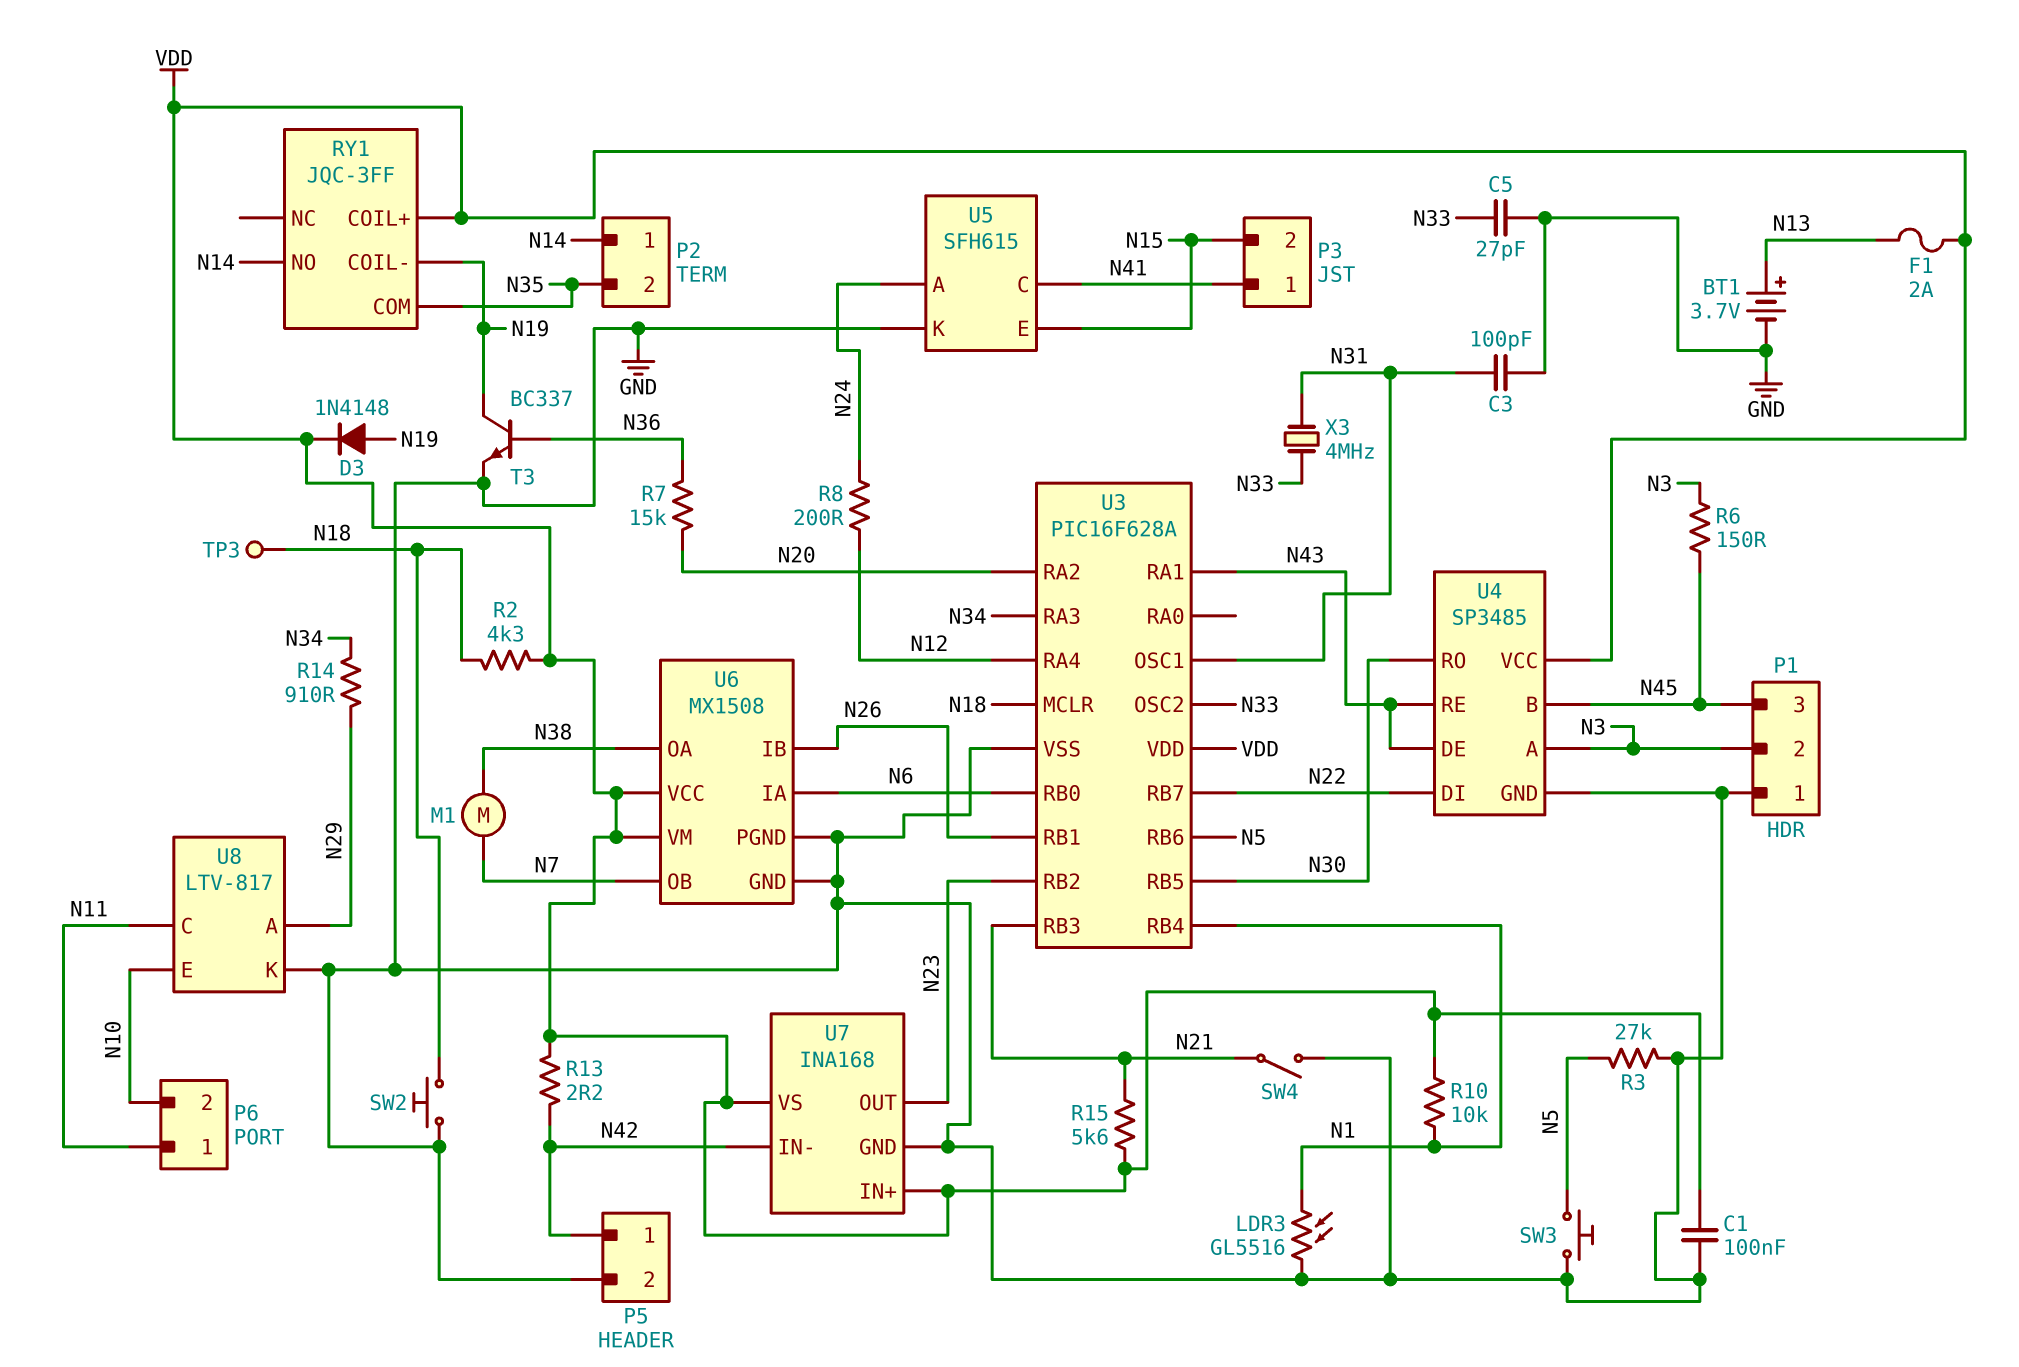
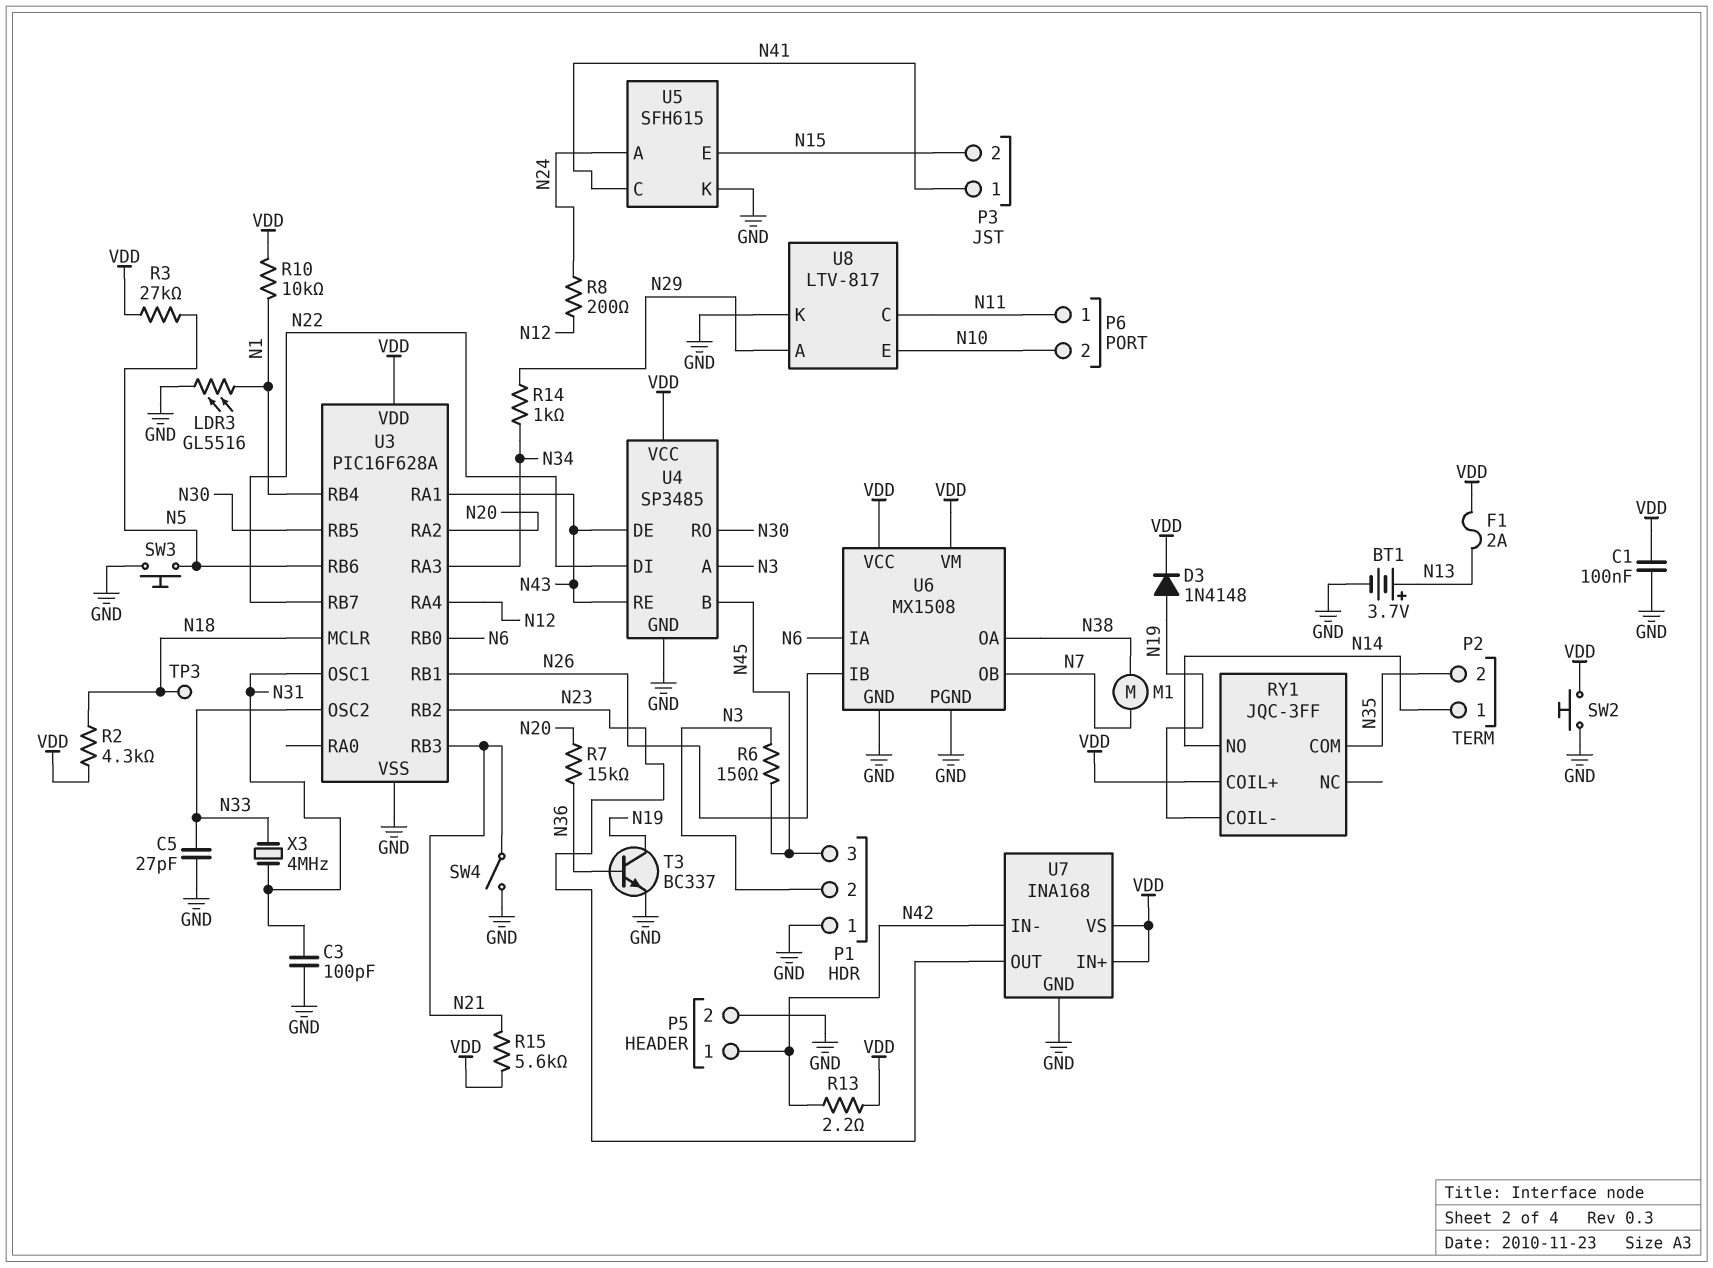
R3: 27k (GND, N5) -> 27k (N5, VDD)
R14: 910 (N29, N34) -> 1k (N29, N34)
SW2: button (GND, N18) -> button (GND, VDD)

